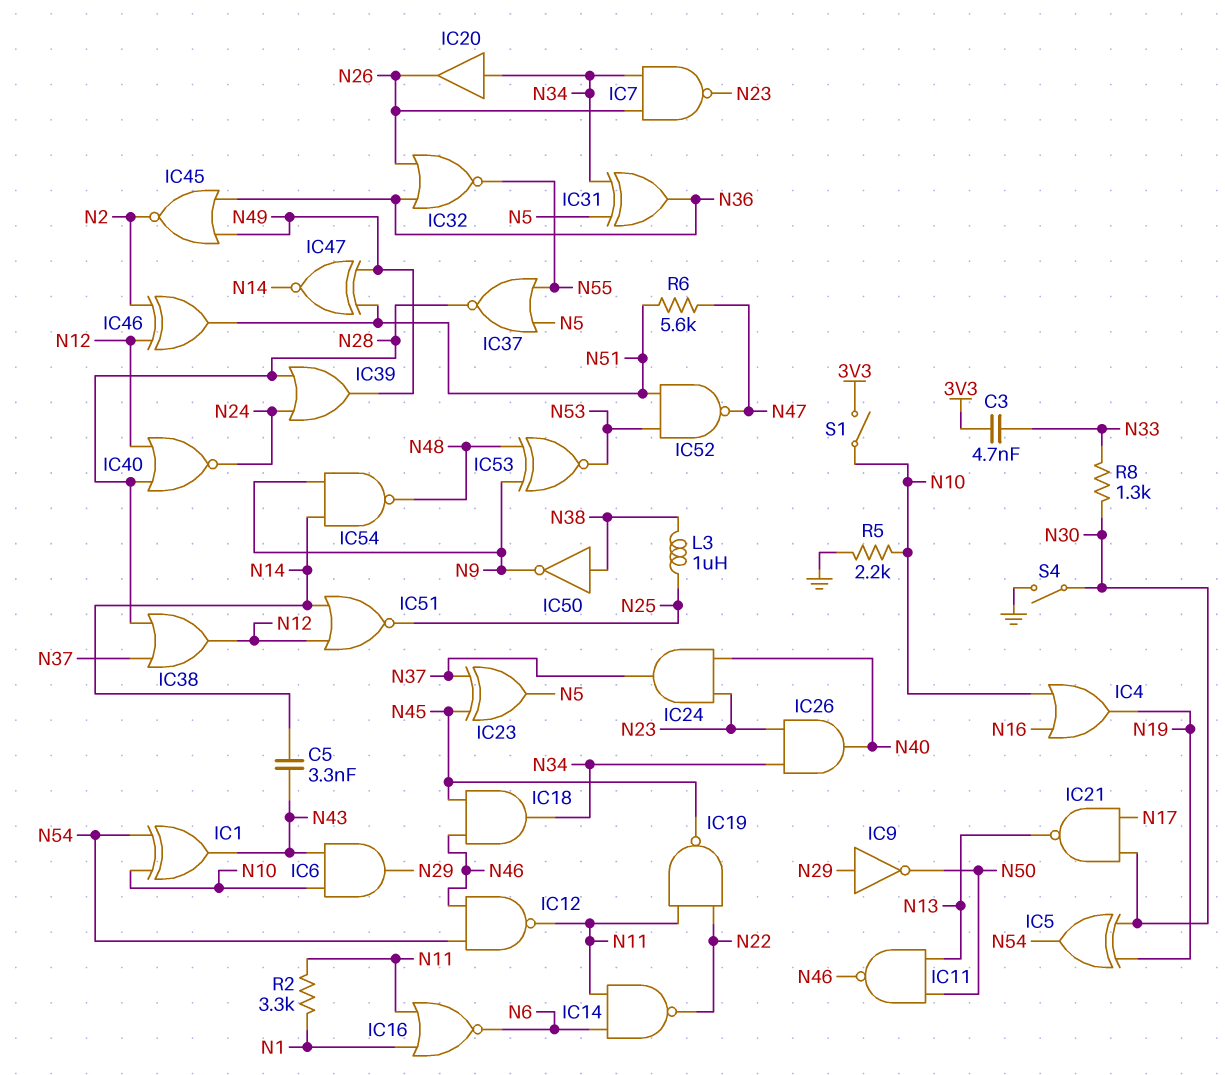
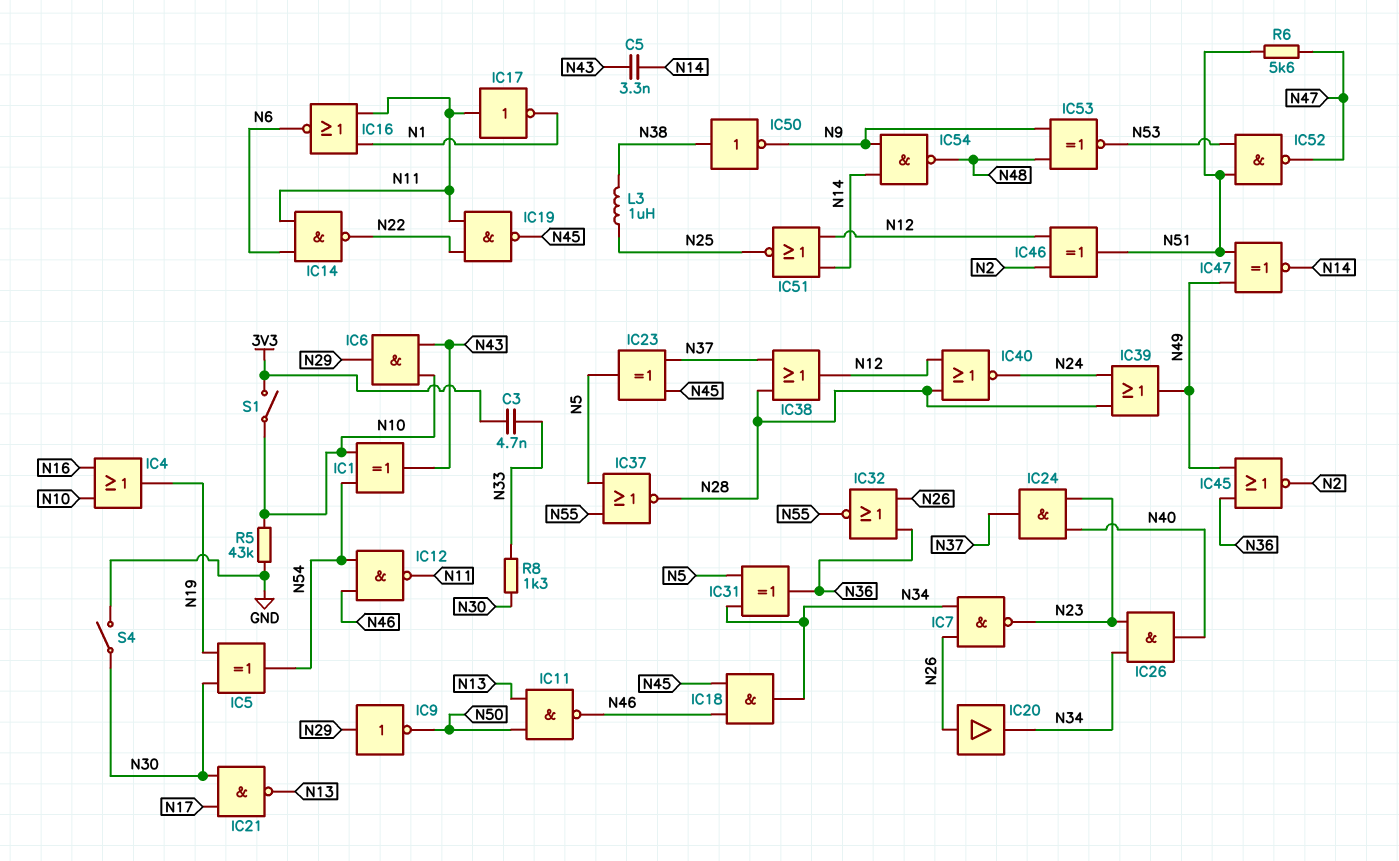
IC17: none -> NOT (in N11, out N1)
IC20: buffer (in N34, out N26) -> buffer (in N26, out N34)
R2: 3.3k (N1, N11) -> none
R5: 2.2k (GND, N10) -> 43k (GND, N10)

